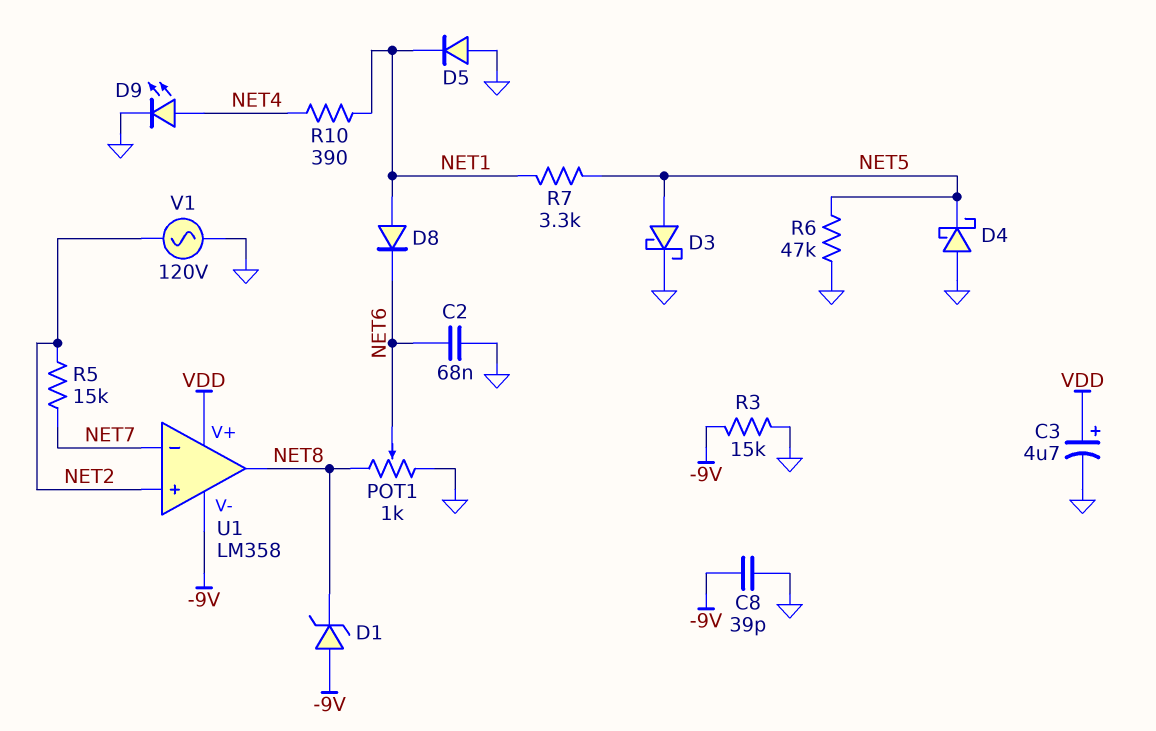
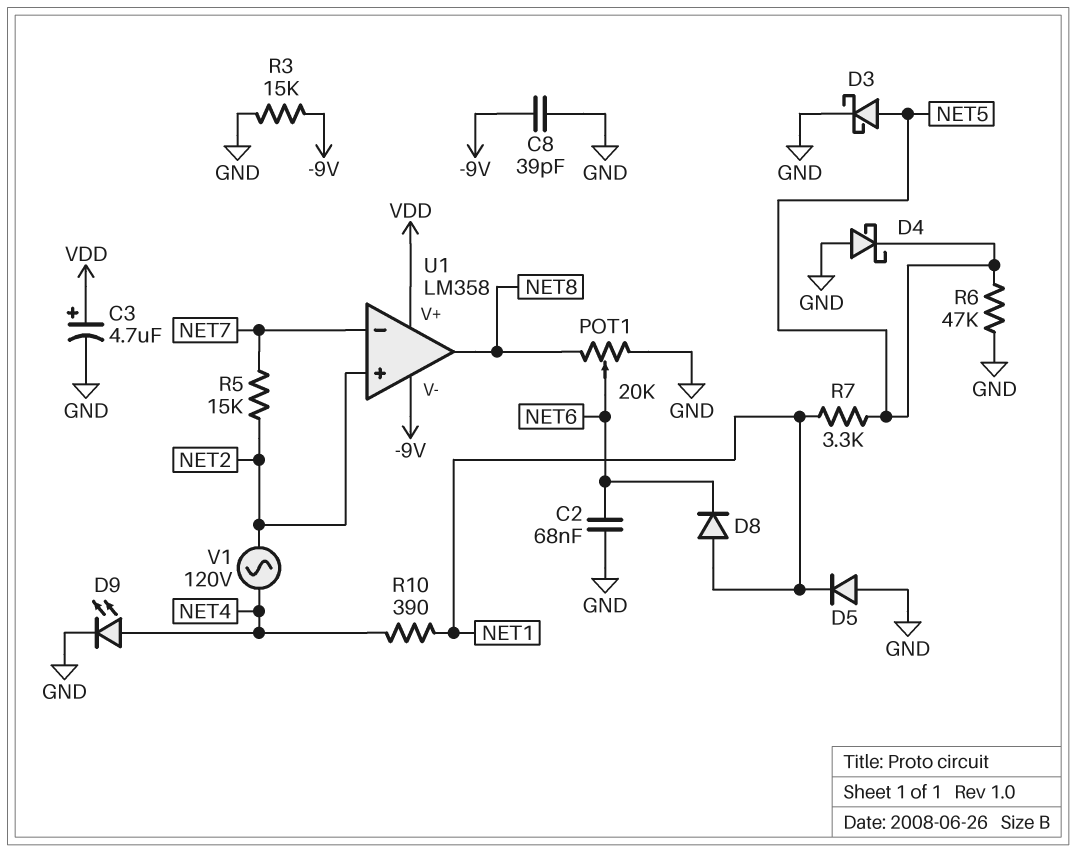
D1: zener (A -9V, K NET8) -> none
POT1: 1k (GND, NET8, wiper NET6) -> 20k (GND, NET8, wiper NET6)
V1: AC 120V (GND, NET2) -> AC 120V (NET2, NET4)

